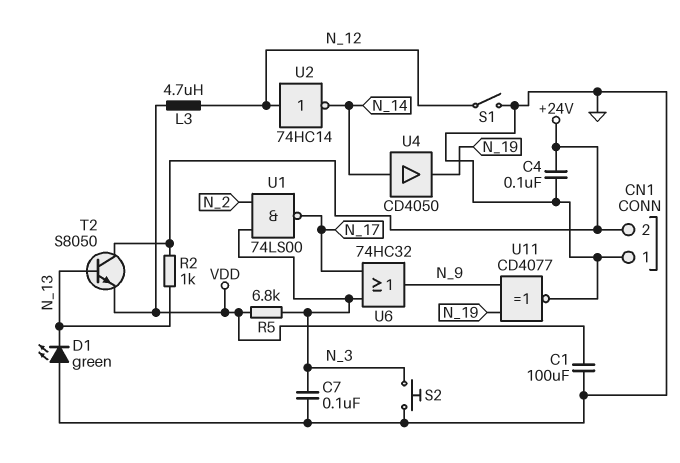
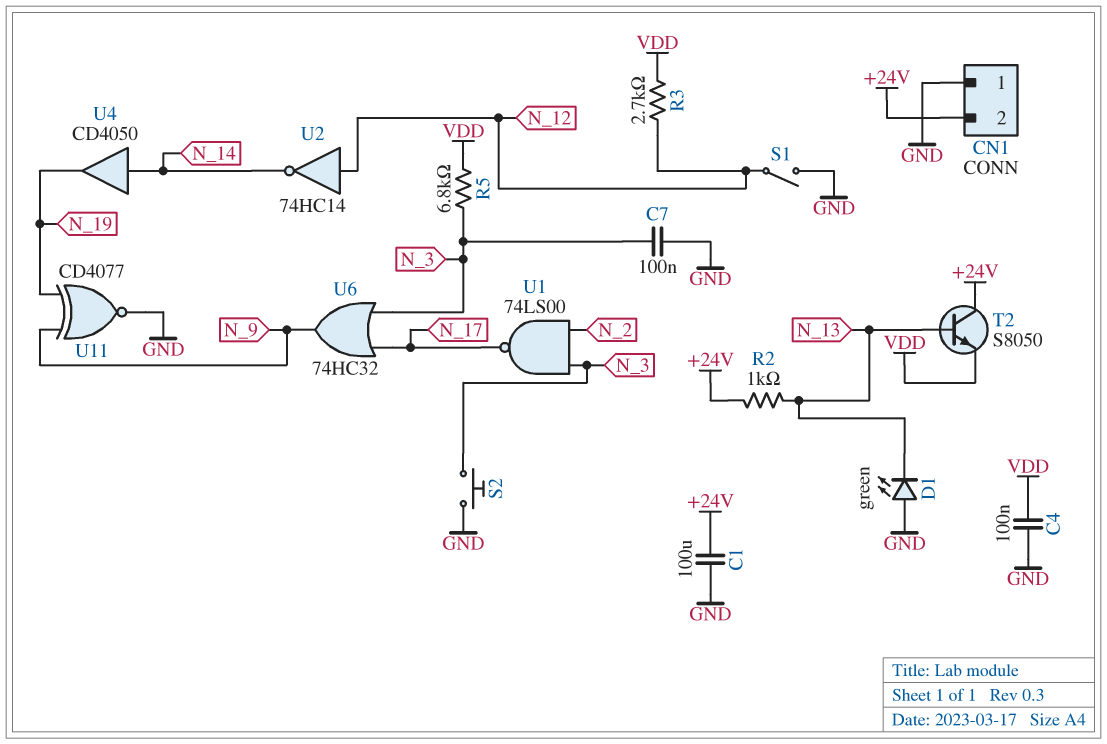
C1: 100uF (GND, VDD) -> 100uF (+24V, GND)
C4: 100nF (+24V, GND) -> 100nF (GND, VDD)
L3: 4.7uH (N_12, VDD) -> none
R3: none -> 2.7k (N_12, VDD)

